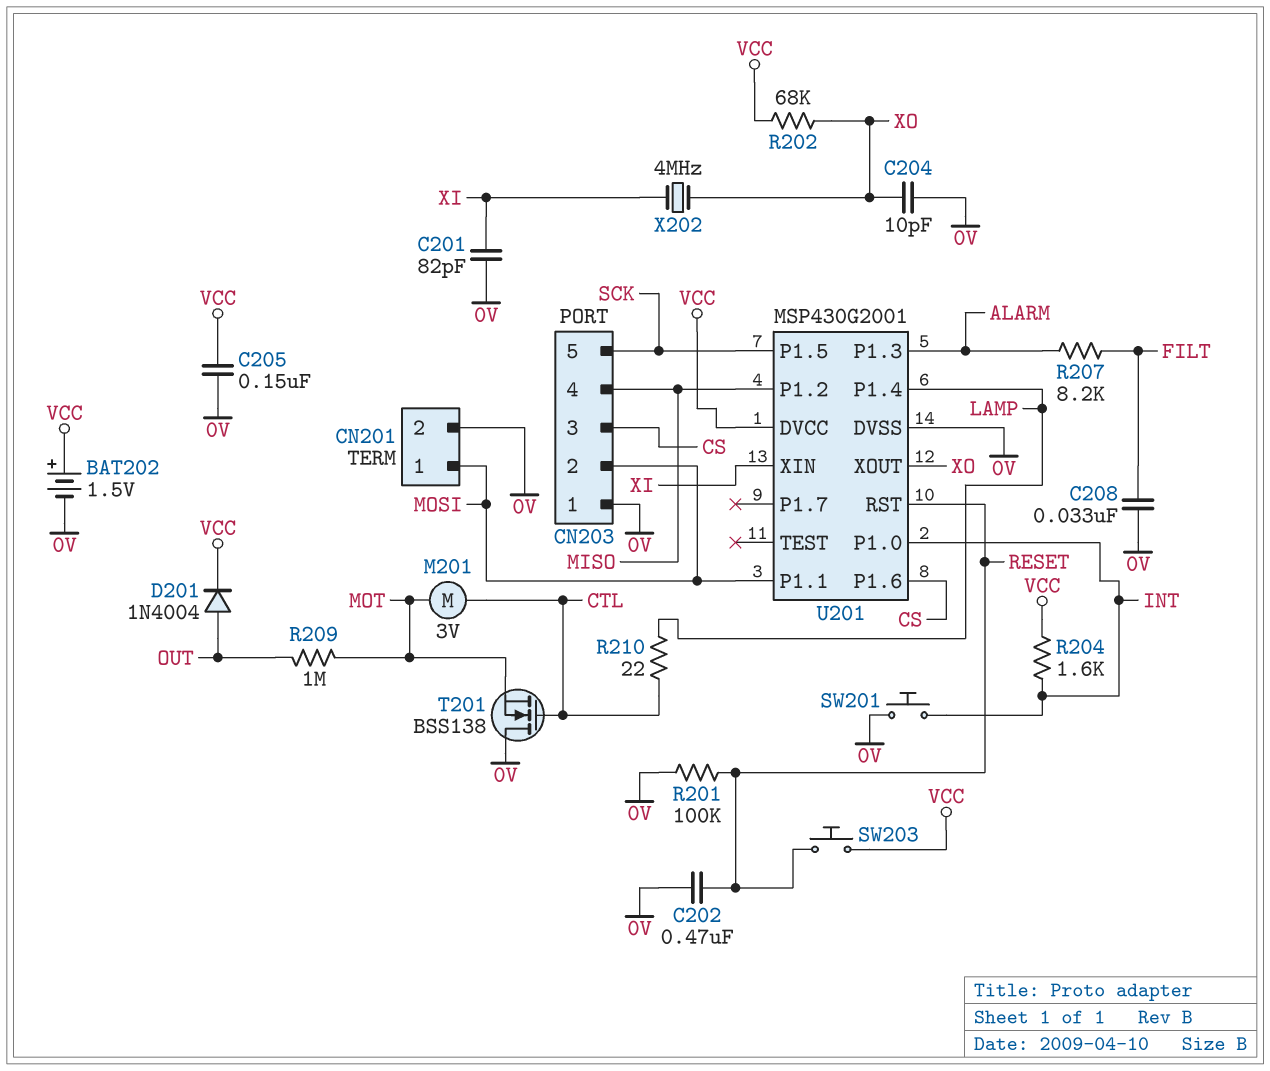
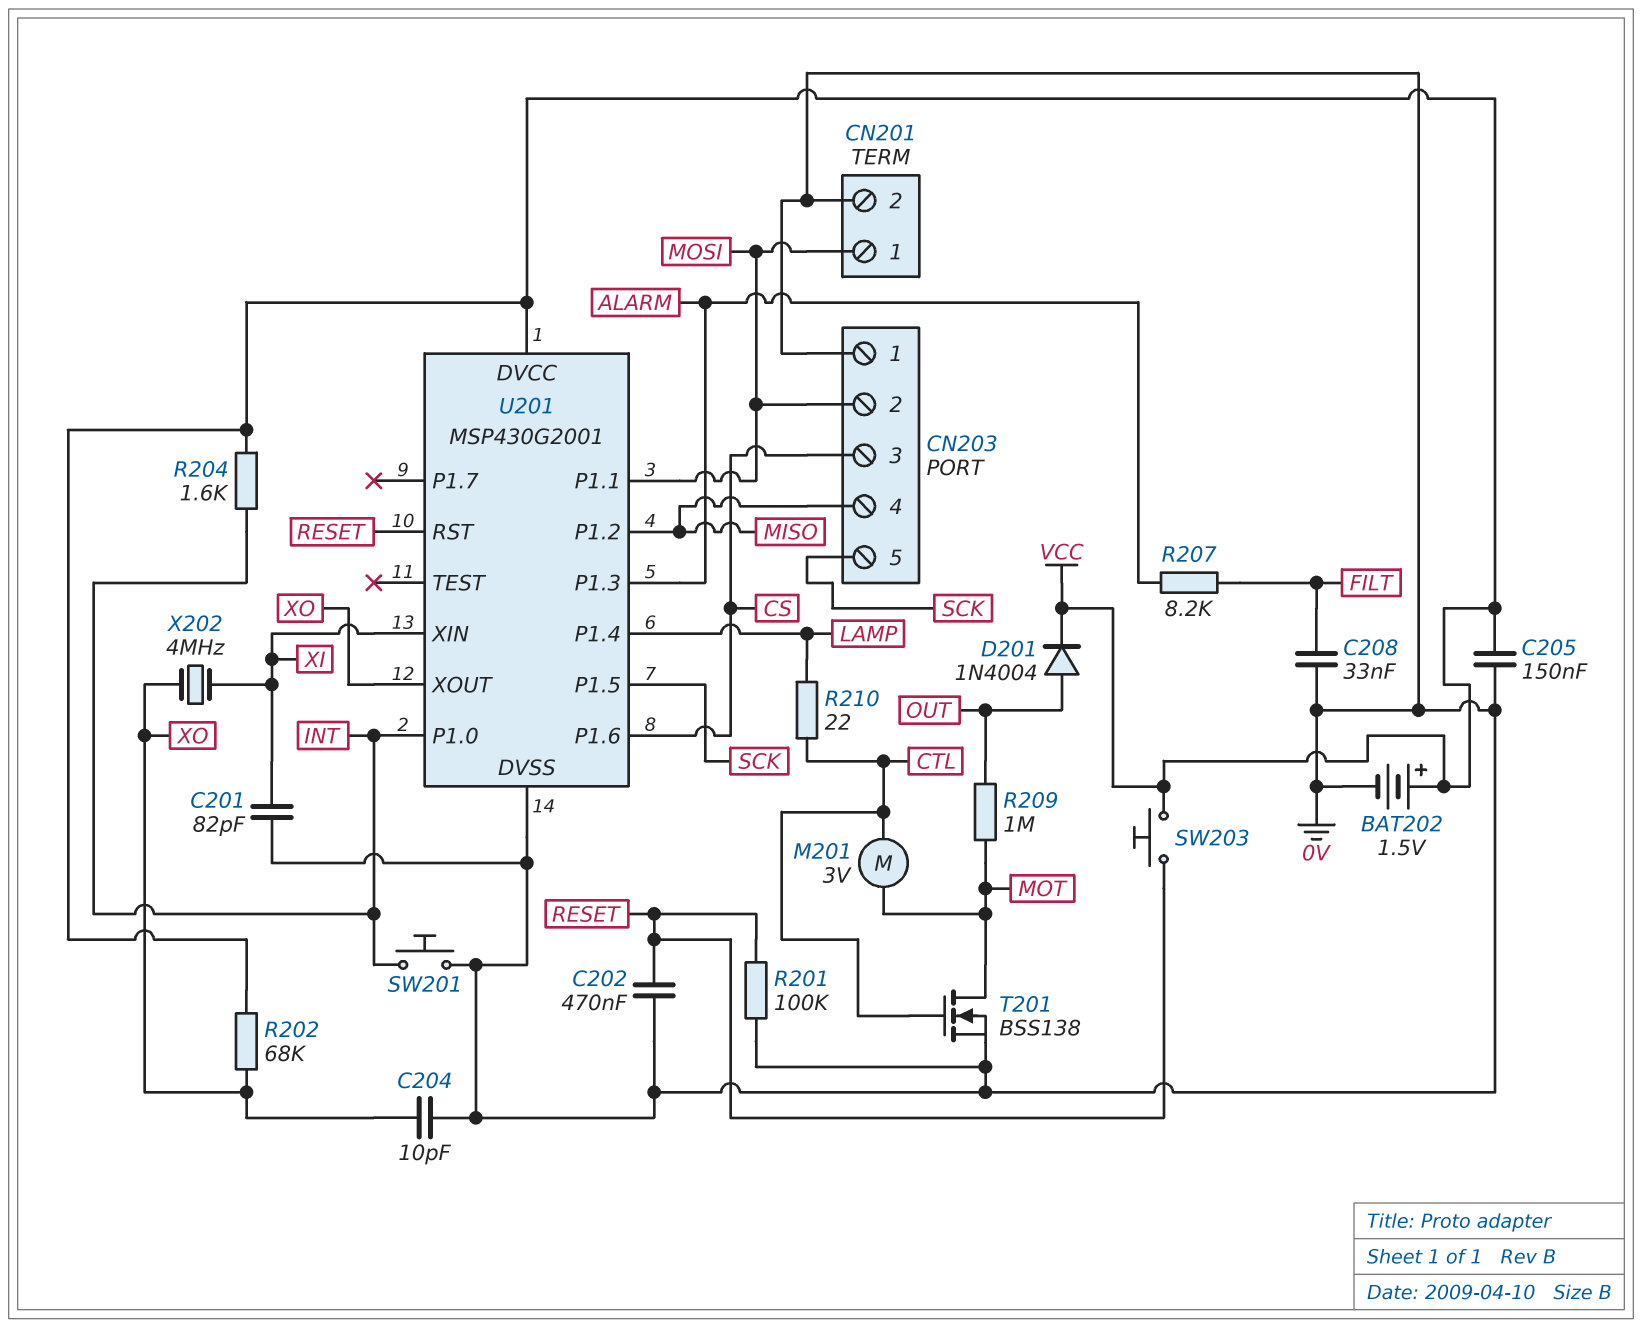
T201: NMOS BSS138 (G CTL, D 0V, S MOT) -> NMOS BSS138 (G CTL, D MOT, S 0V)

